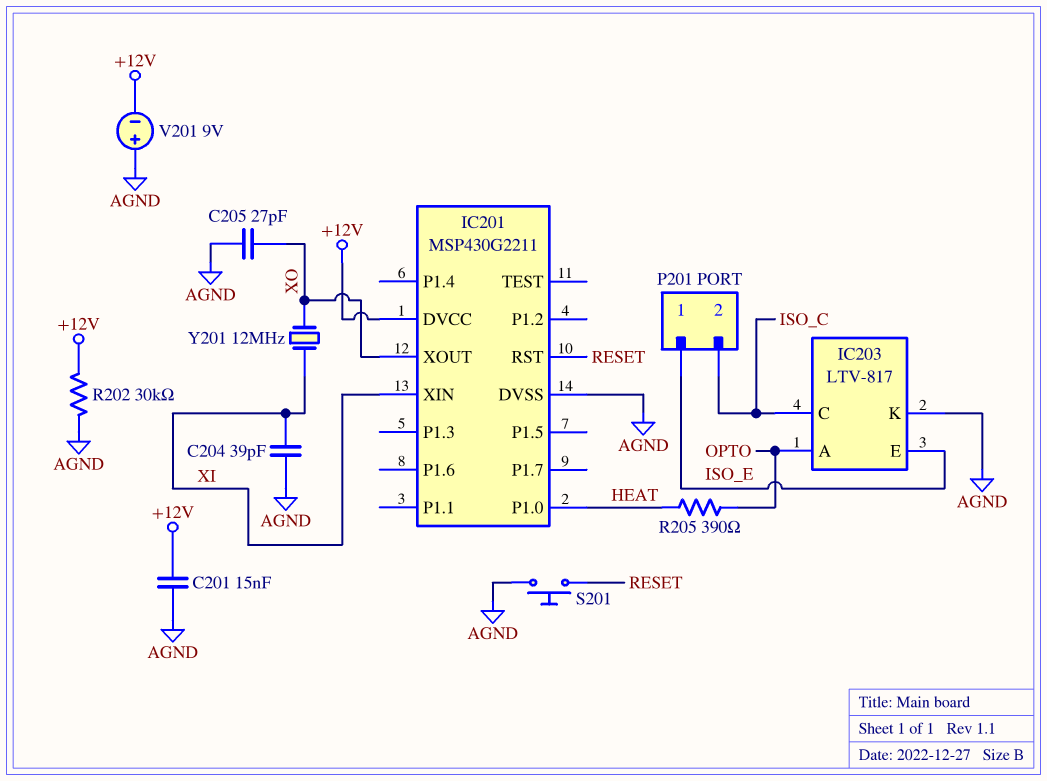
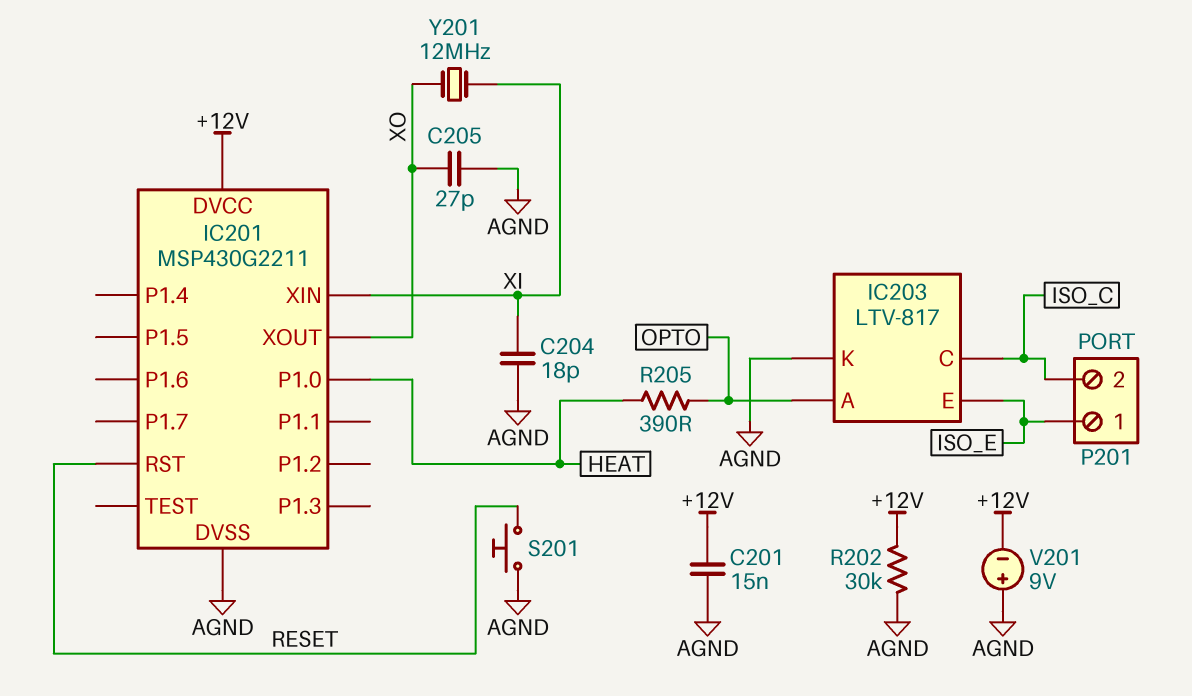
C204: 39pF (AGND, XI) -> 18pF (AGND, XI)

